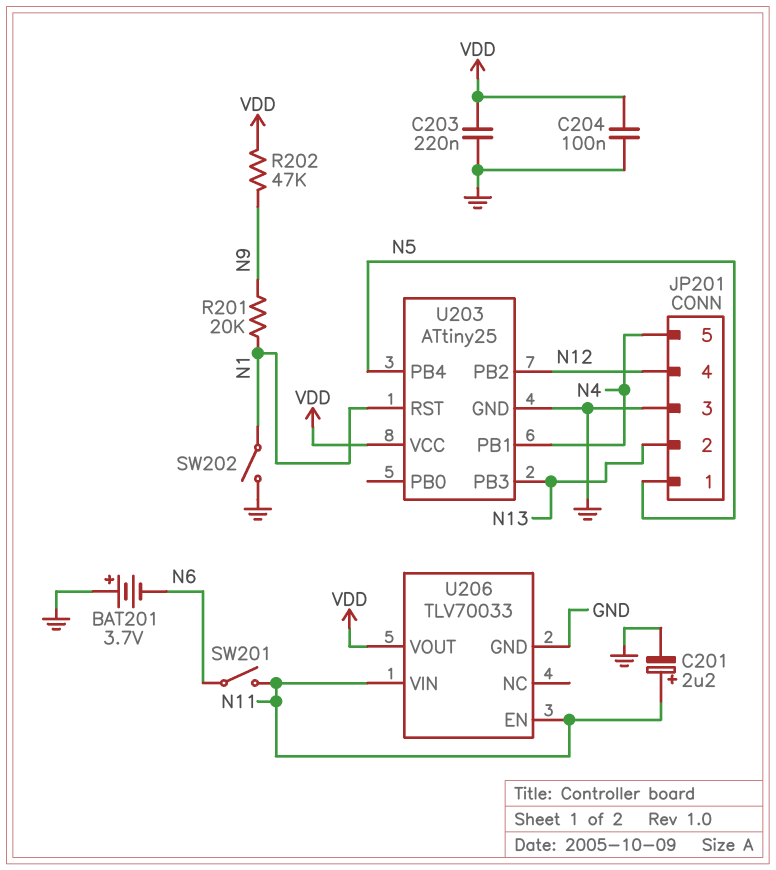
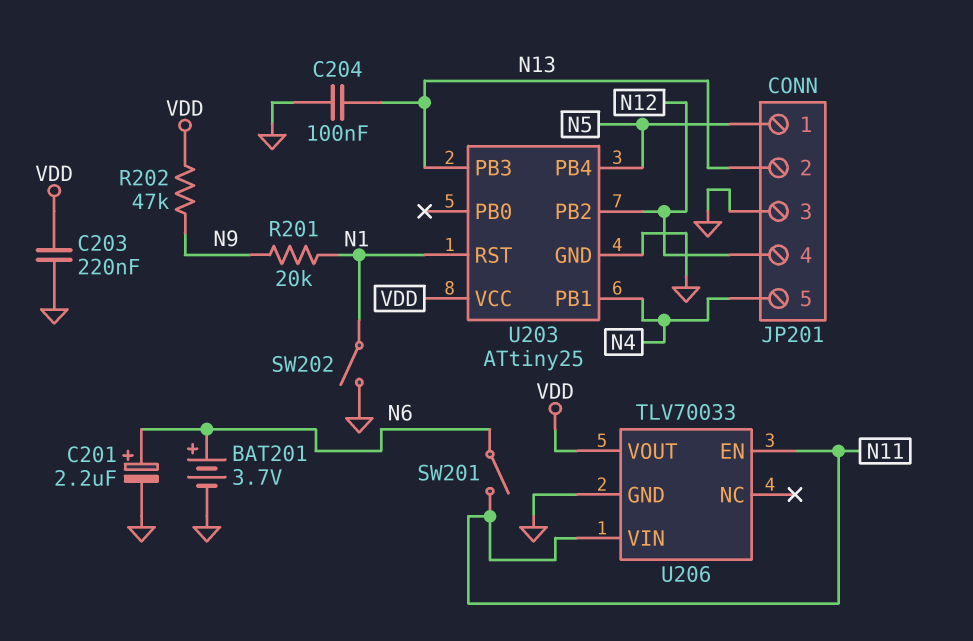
BAT201: 3.7V (plus GND, minus N6) -> 3.7V (plus N6, minus GND)
C201: 2.2uF (plus N11, minus GND) -> 2.2uF (plus N6, minus GND)
C204: 100nF (GND, VDD) -> 100nF (GND, N13)

